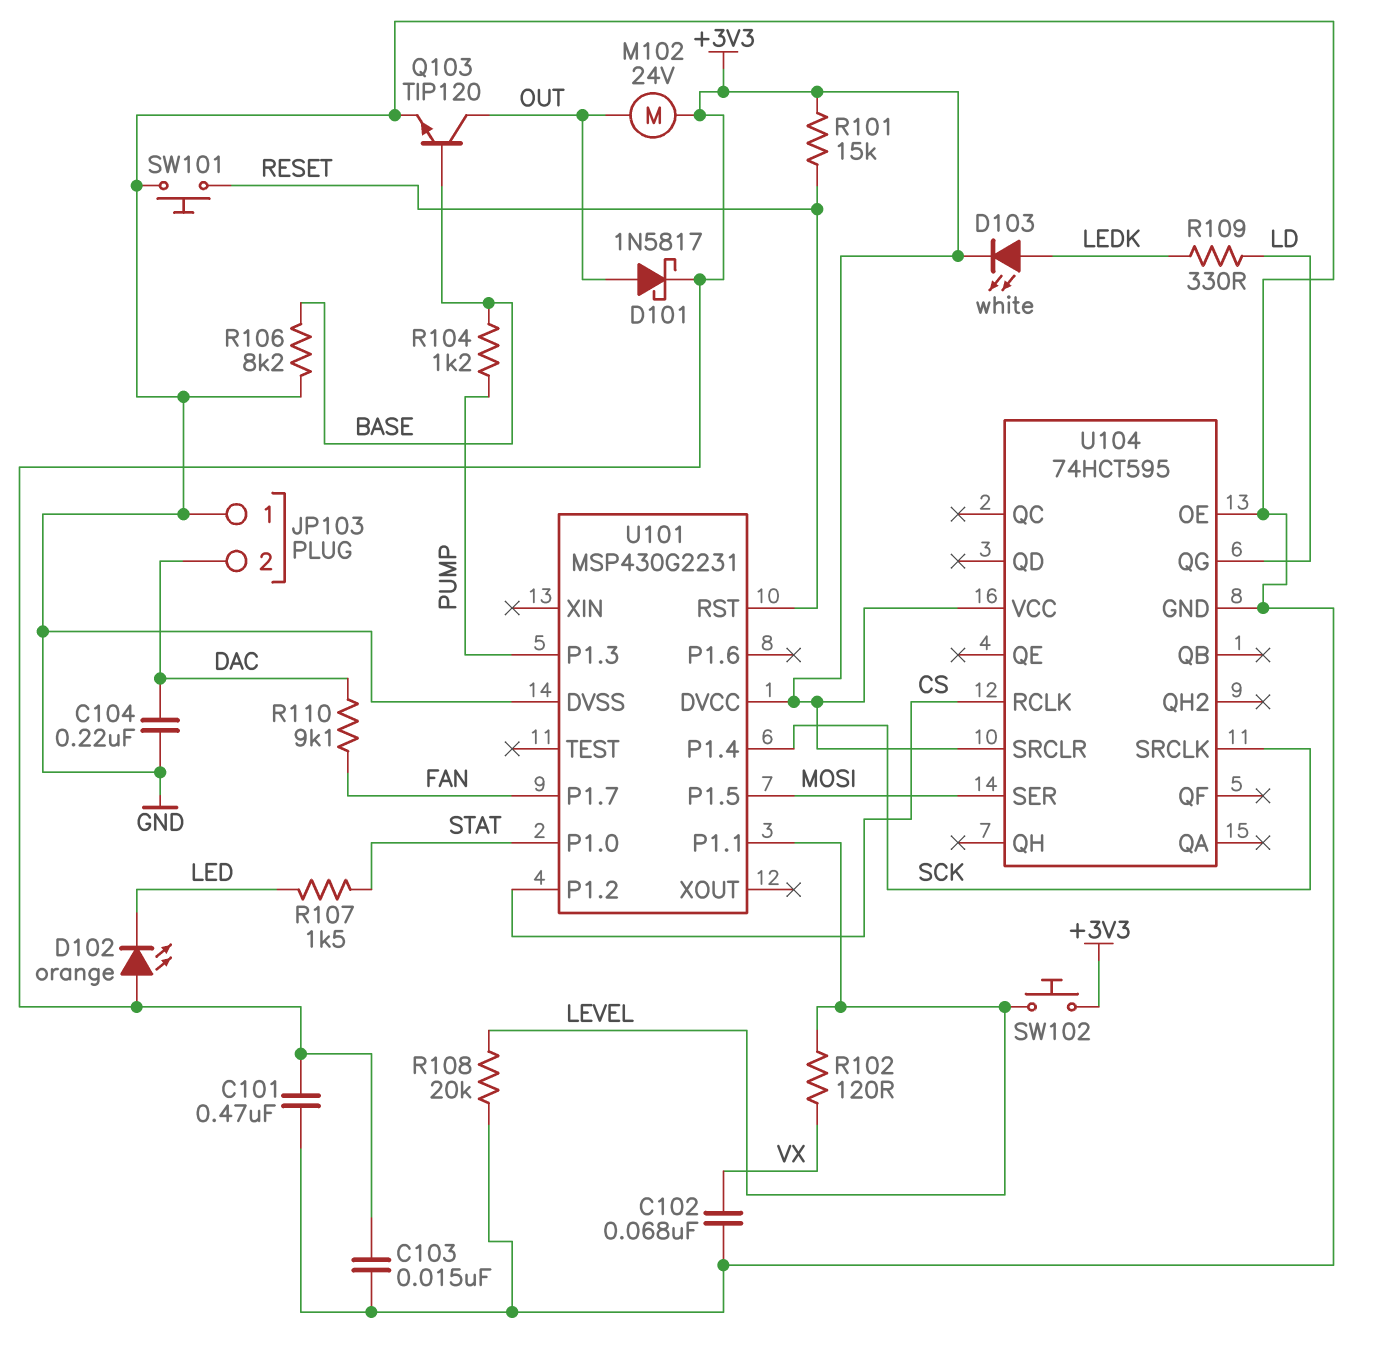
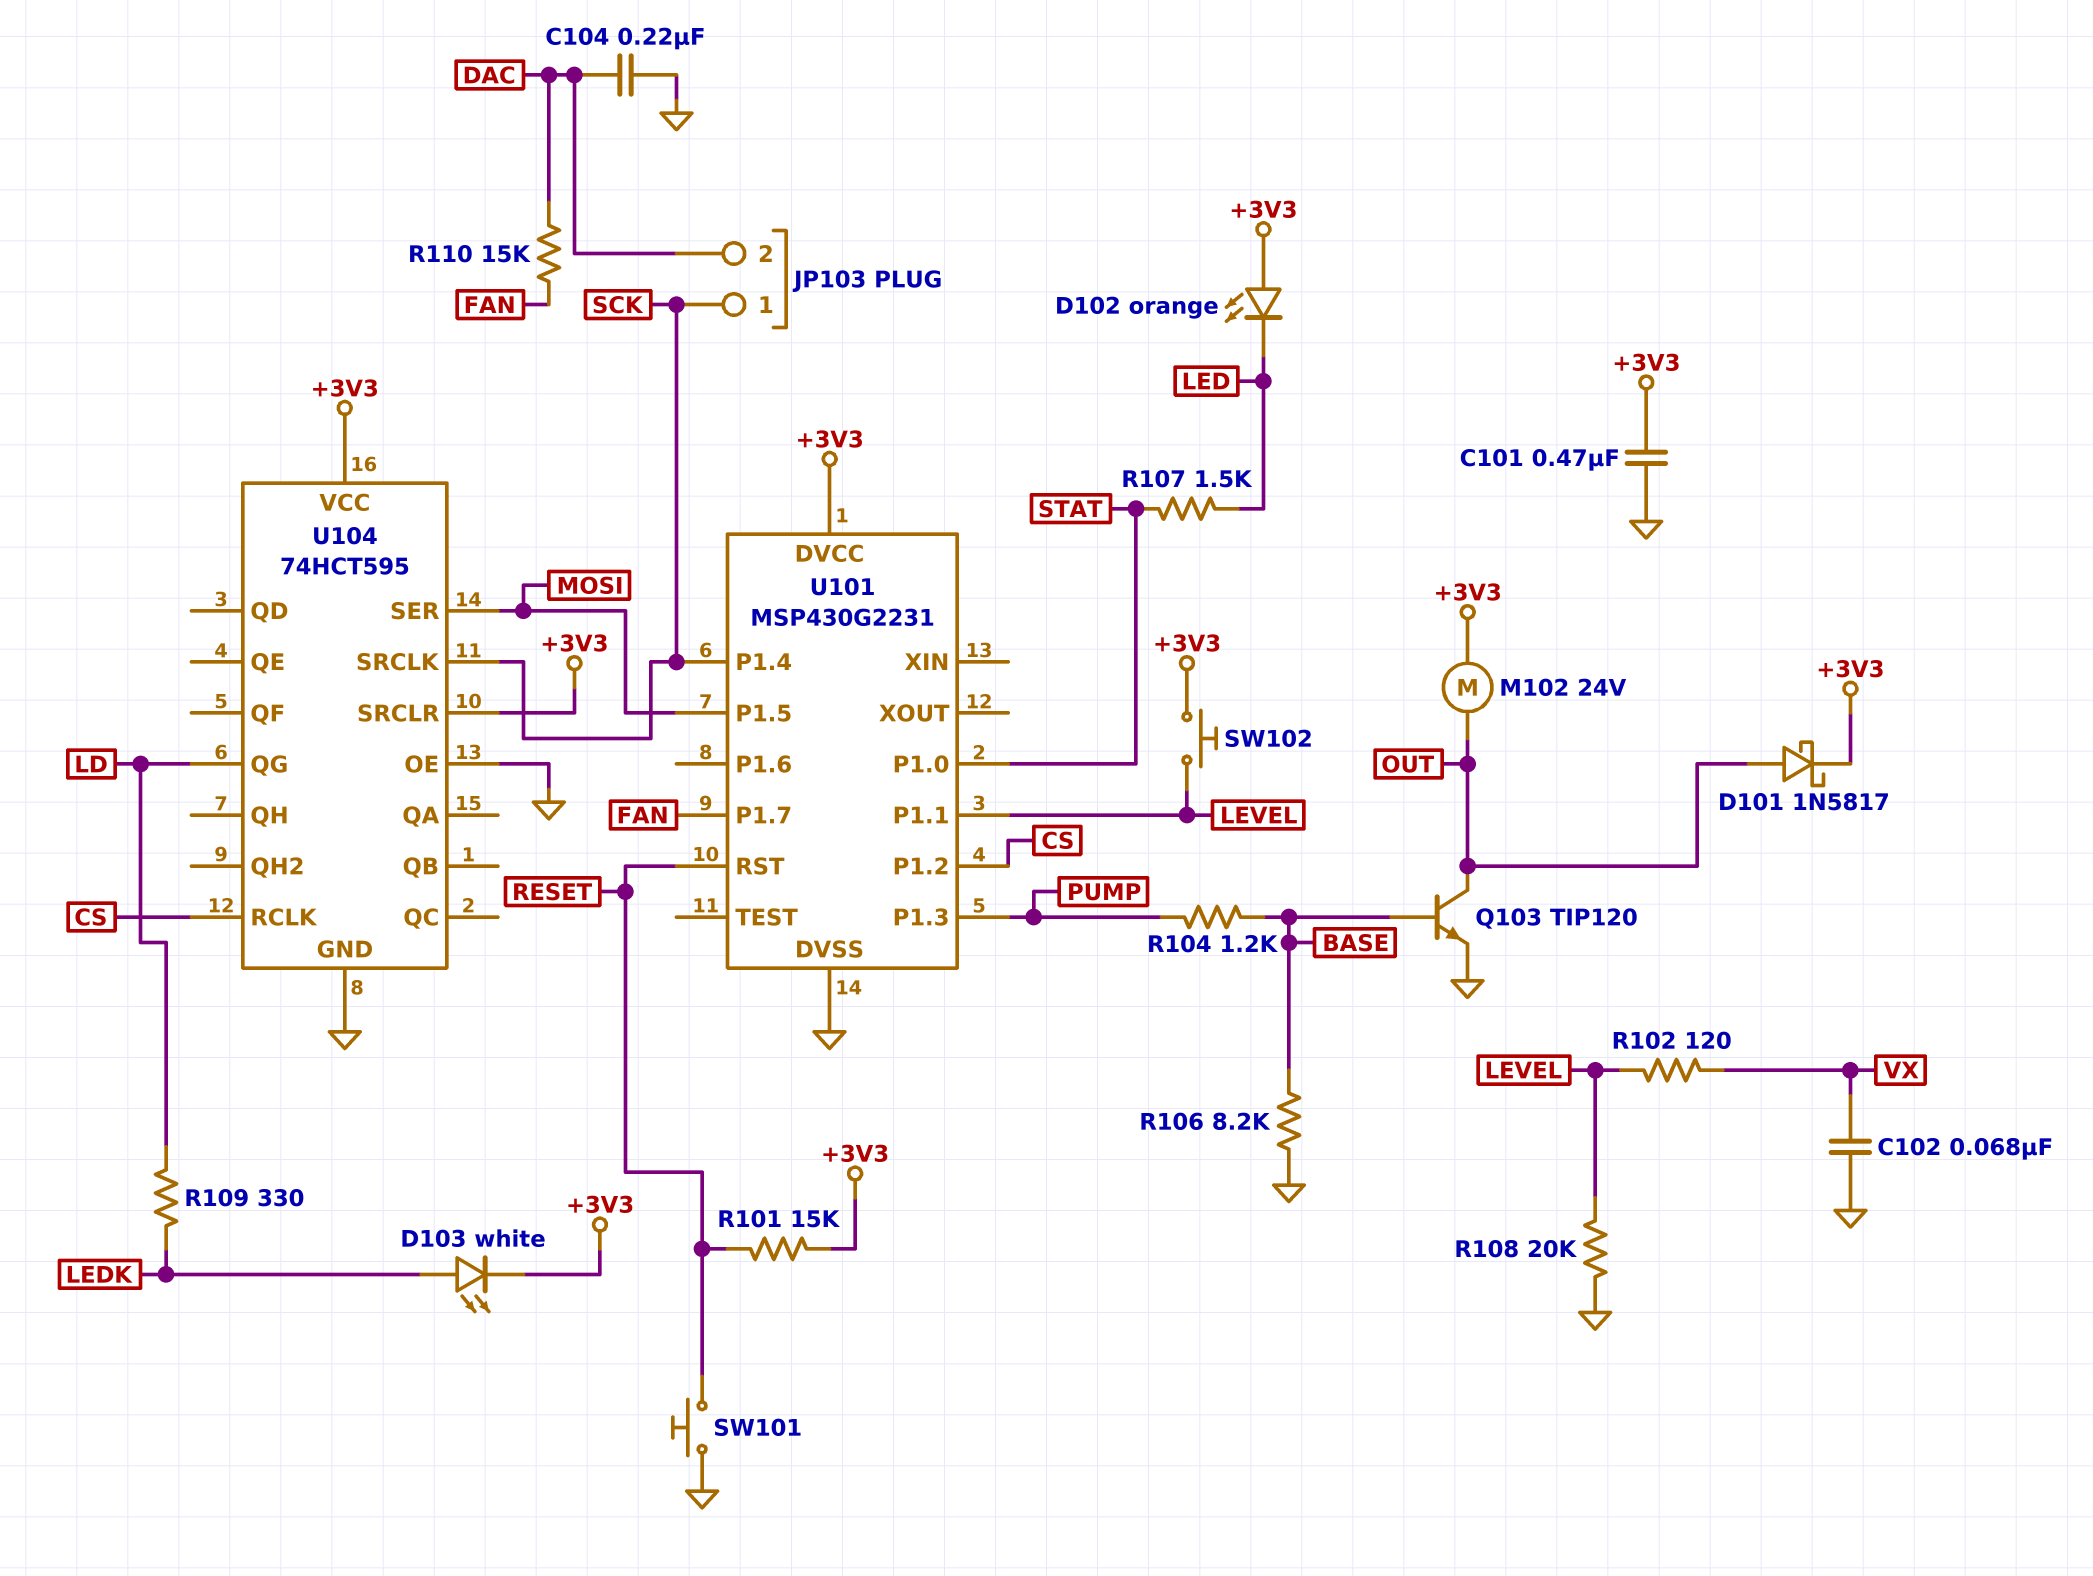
C103: 15nF (+3V3, GND) -> none
JP103 pin 1: GND -> SCK
R110: 9.1k (DAC, FAN) -> 15k (DAC, FAN)

